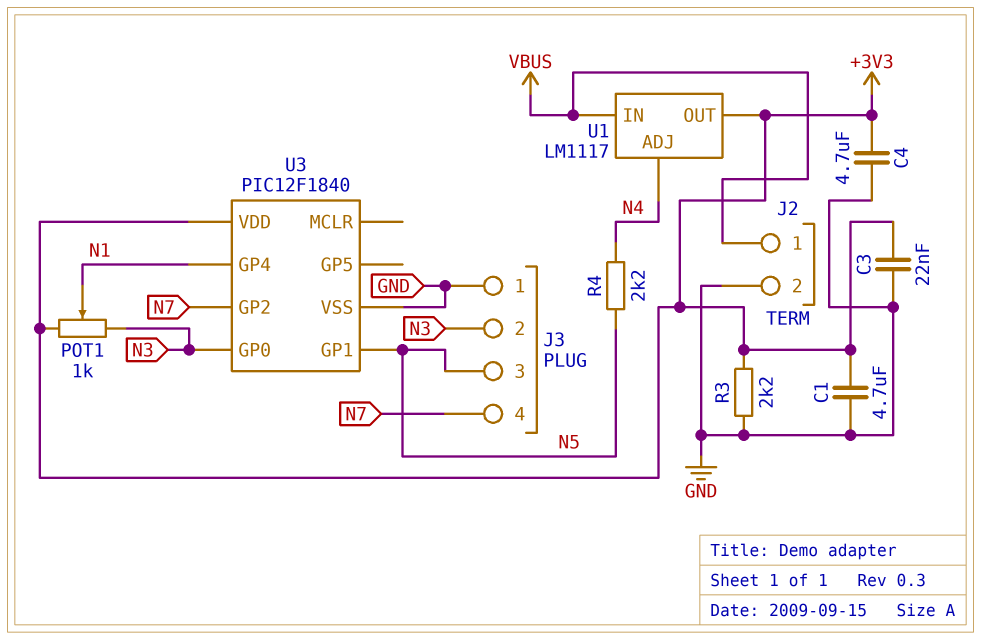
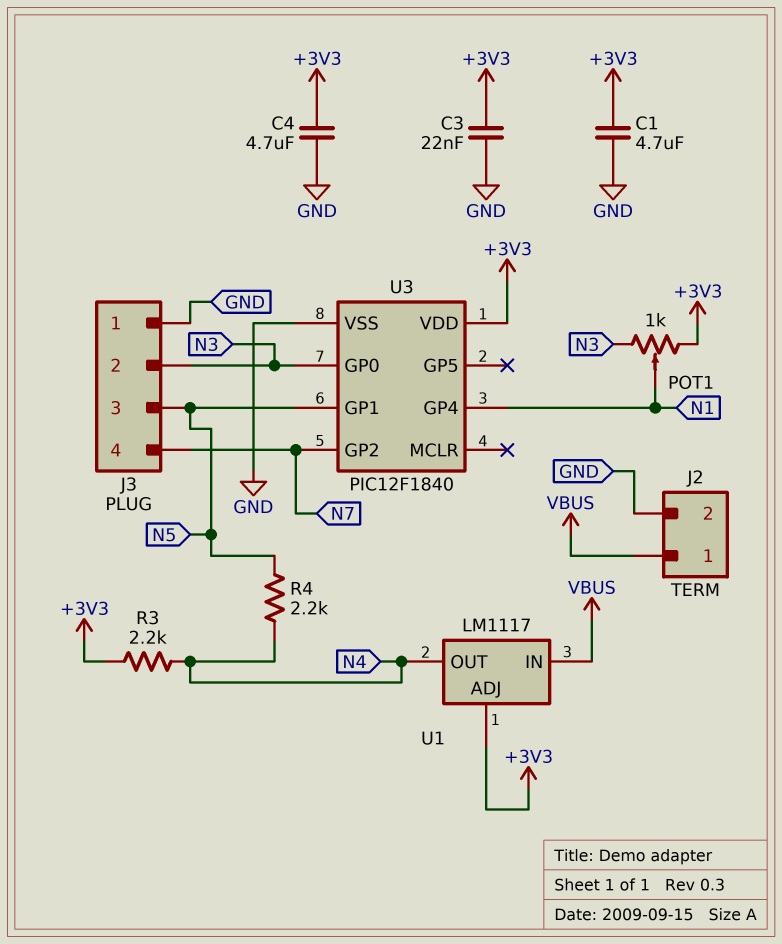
R3: 2.2k (+3V3, GND) -> 2.2k (+3V3, N4)
U1 pin ADJ: N4 -> +3V3
U1 pin OUT: +3V3 -> N4

